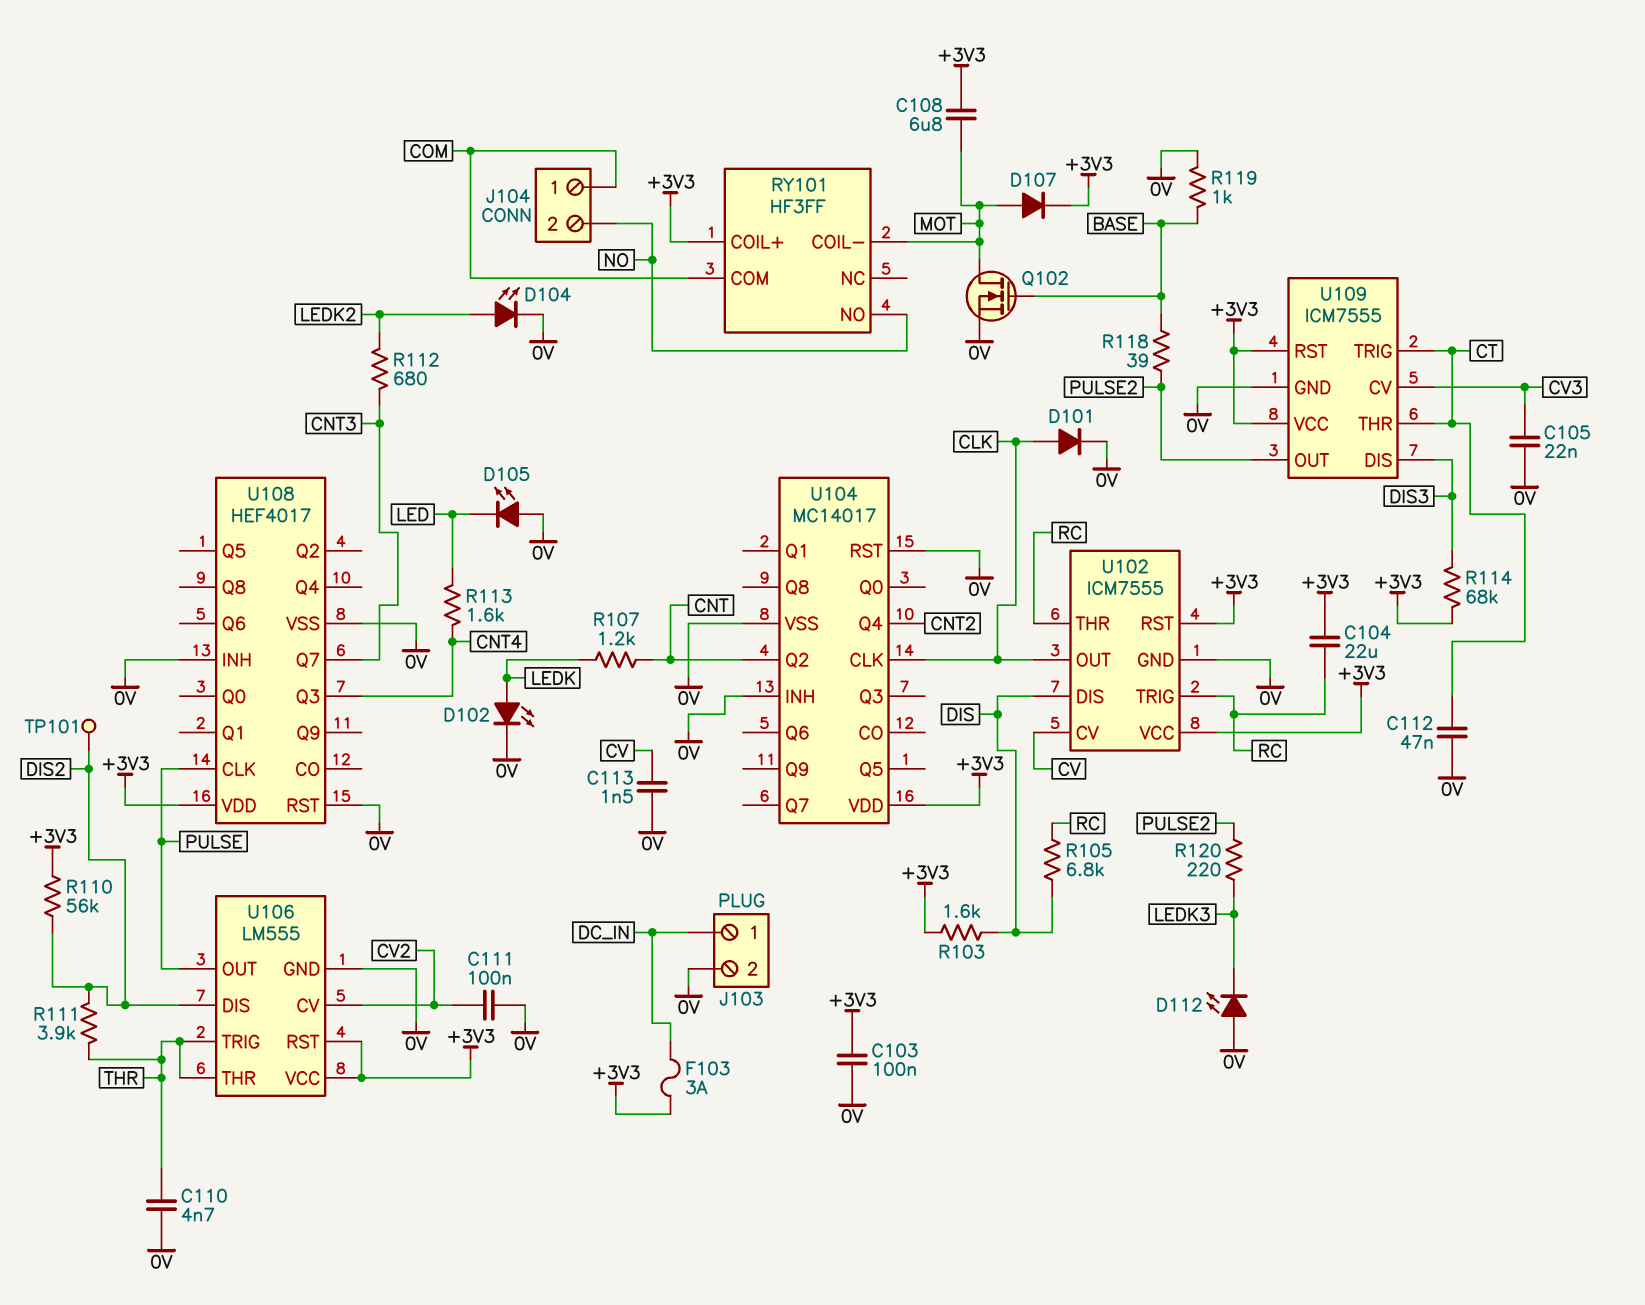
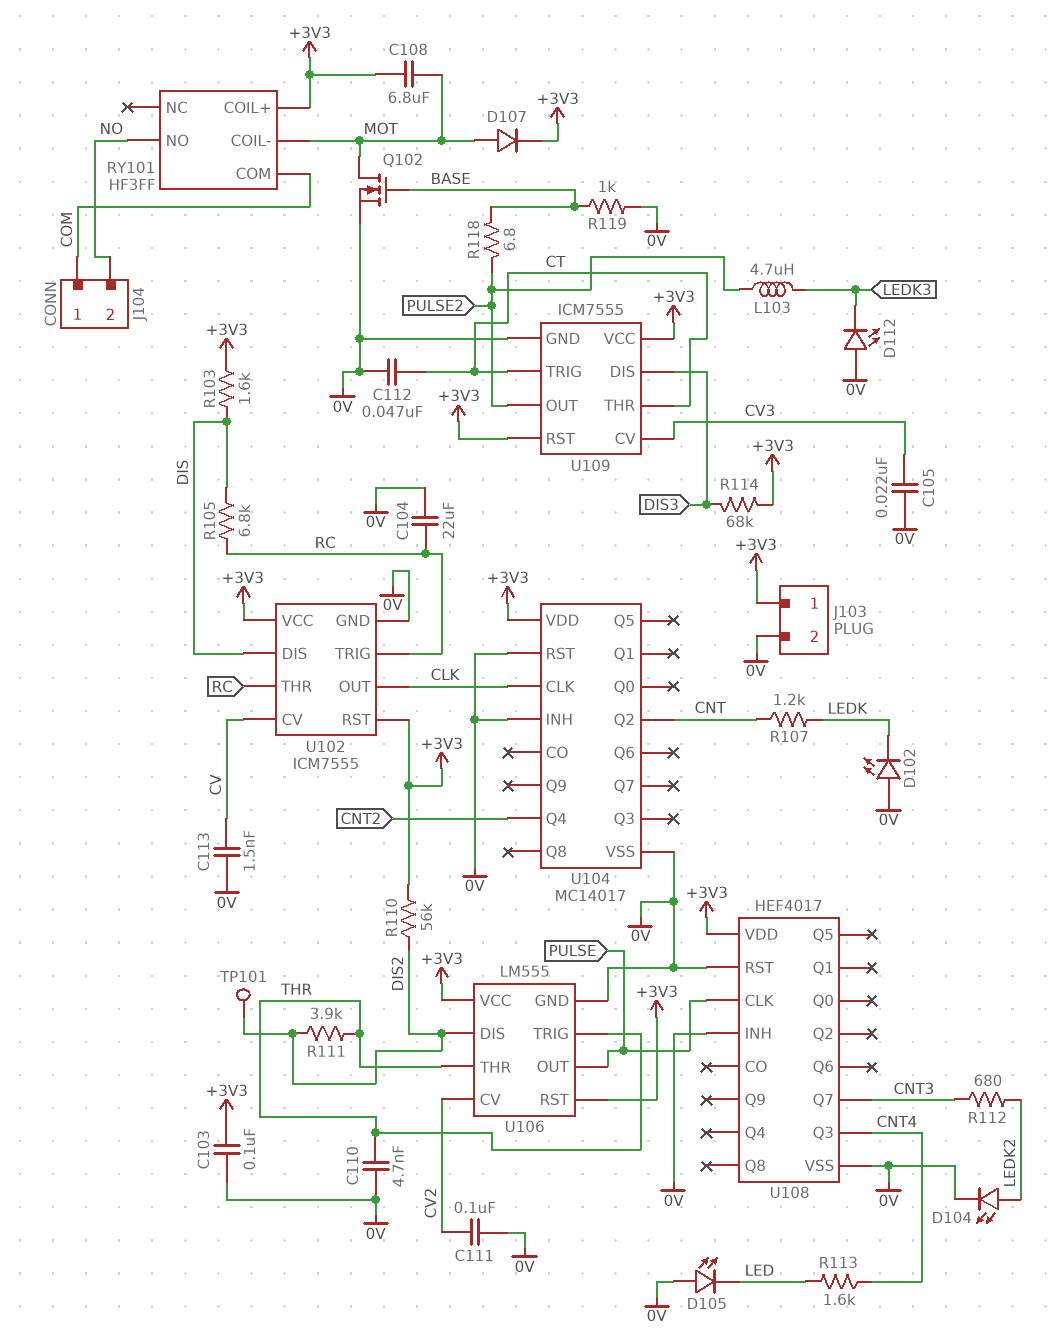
C104: 22uF (+3V3, RC) -> 22uF (0V, RC)
D101: diode (A CLK, K 0V) -> none
D102: LED (A LEDK, K 0V) -> LED (A 0V, K LEDK)
F103: 3A (+3V3, DC_IN) -> none
J103 pin 1: DC_IN -> +3V3
L103: none -> 4.7uH (LEDK3, PULSE2)
R118: 39 (BASE, PULSE2) -> 6.8 (BASE, PULSE2)
R120: 220 (LEDK3, PULSE2) -> none

